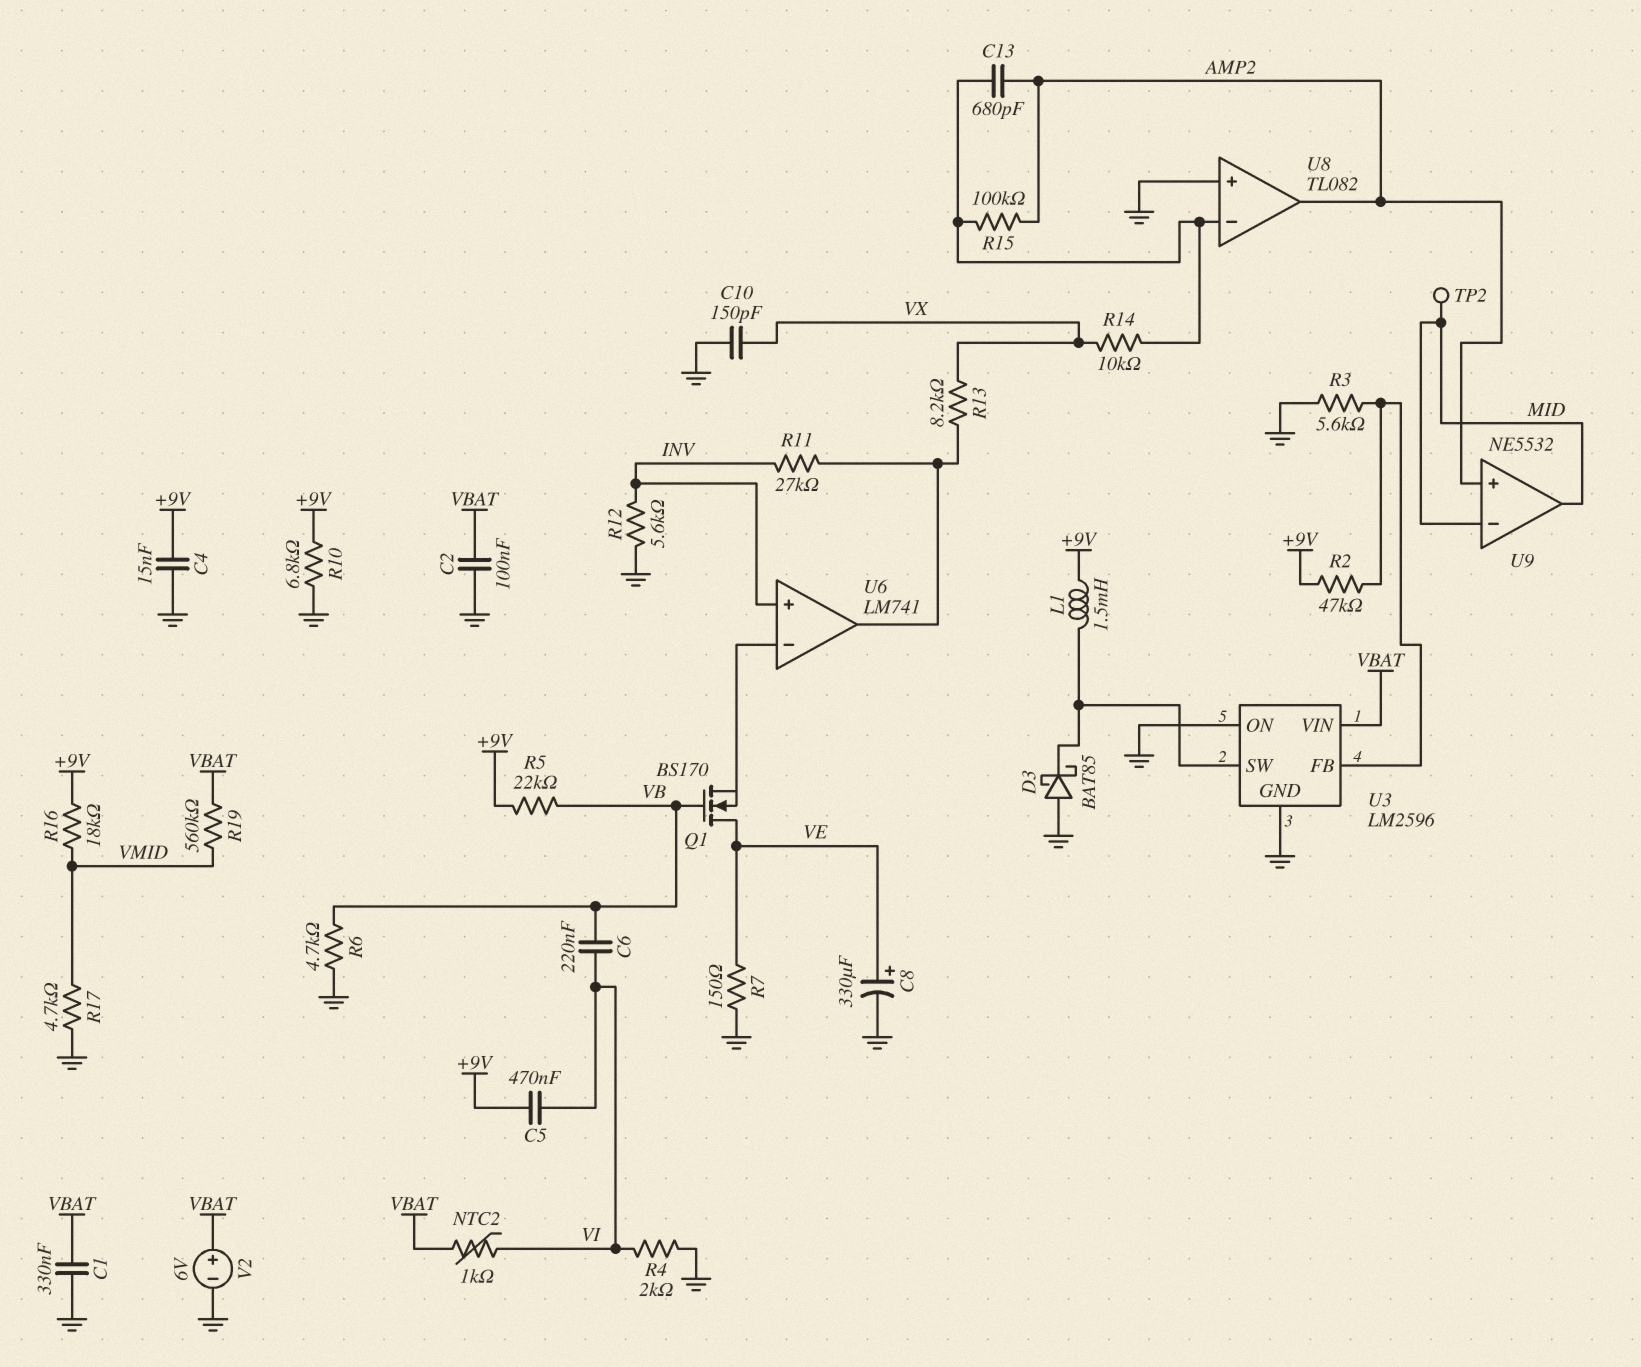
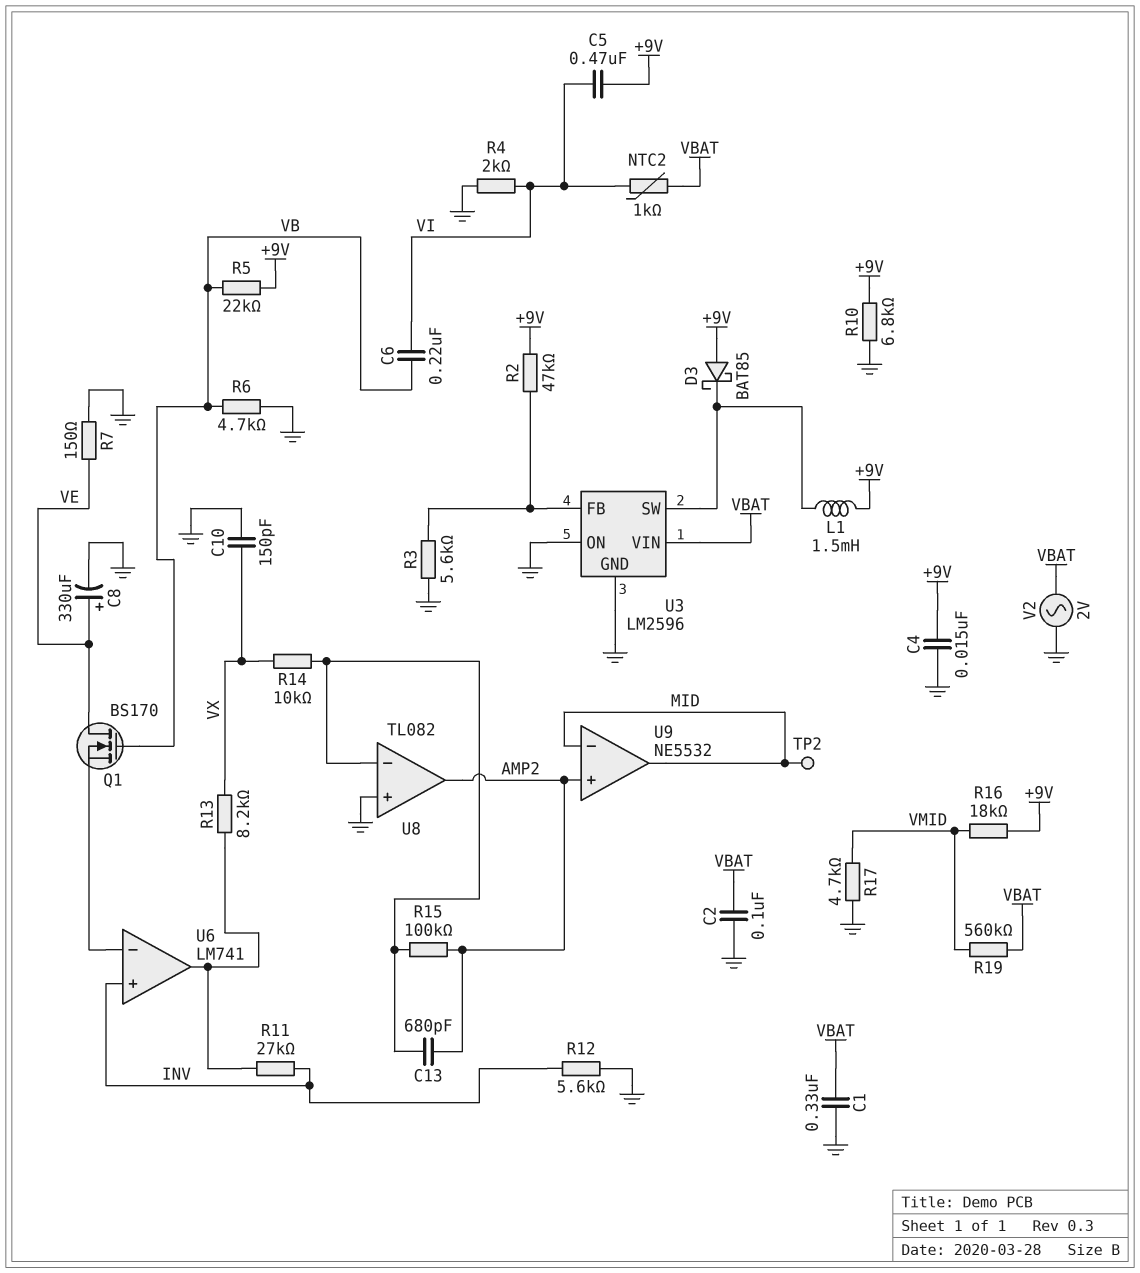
D3: schottky BAT85 (A GND, K U3/SW) -> schottky BAT85 (A +9V, K U3/SW)
V2: 6V (plus VBAT, minus GND) -> AC 2V (GND, VBAT)

